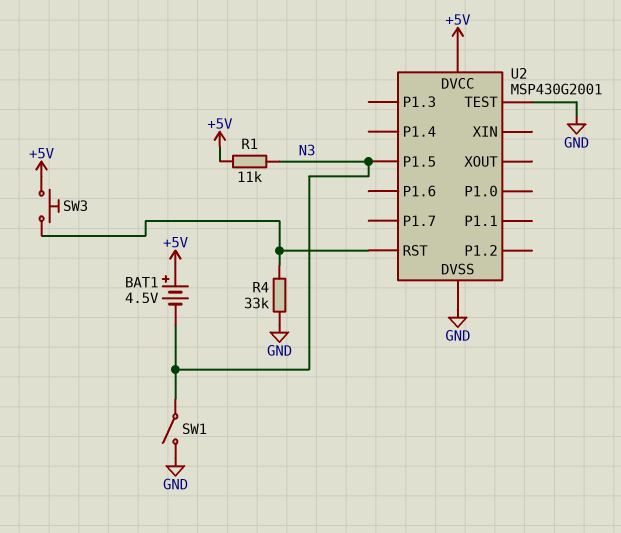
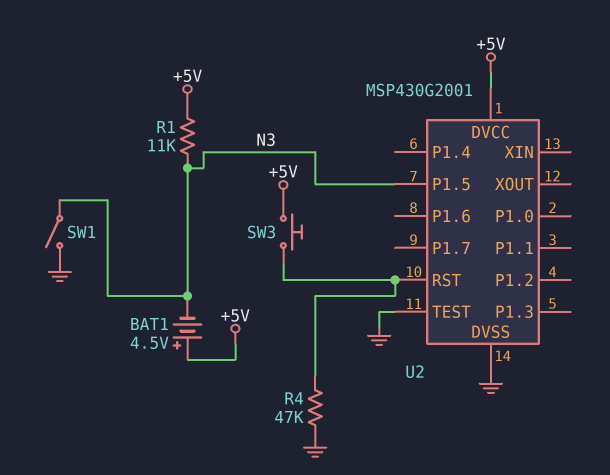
R4: 33k (GND, U2/RST) -> 47k (GND, U2/RST)

